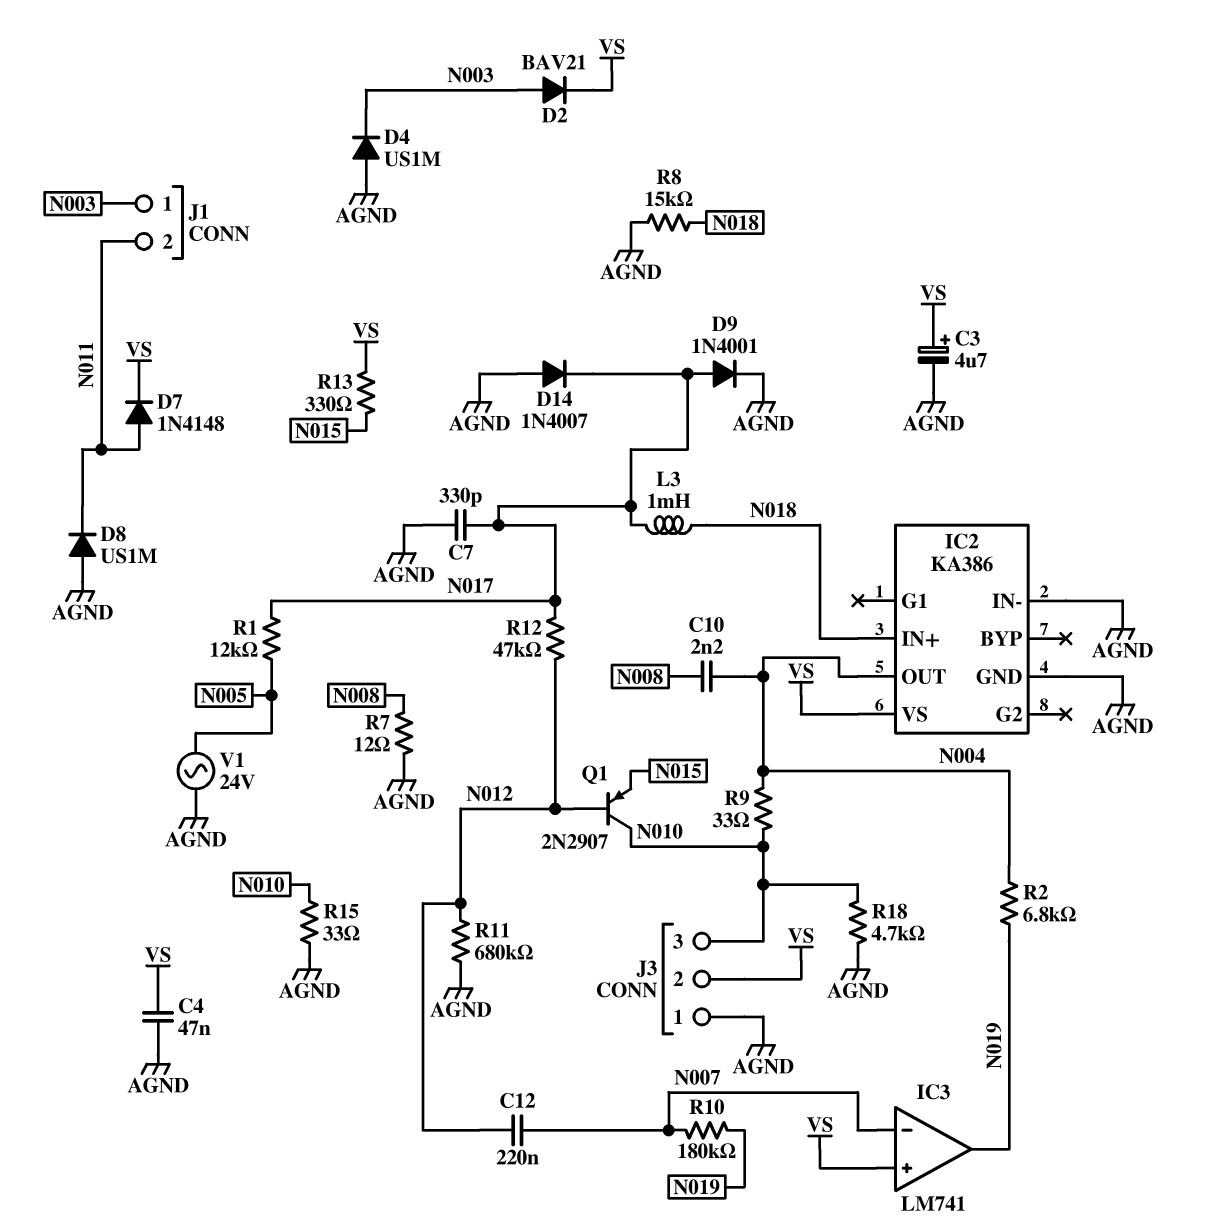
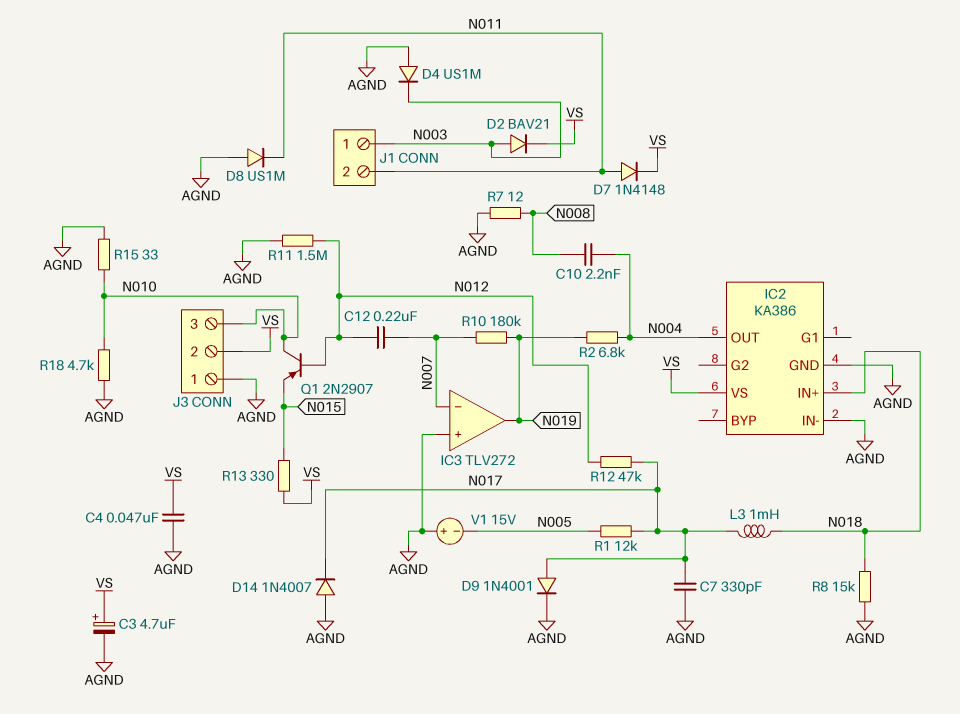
IC3: LM741 -> TLV272
IC3 pin in+: VS -> AGND
R9: 33 (N004, N010) -> none
R11: 680k (AGND, N012) -> 1.5M (AGND, N012)
V1: AC 24V (AGND, N005) -> 15V (plus AGND, minus N005)

